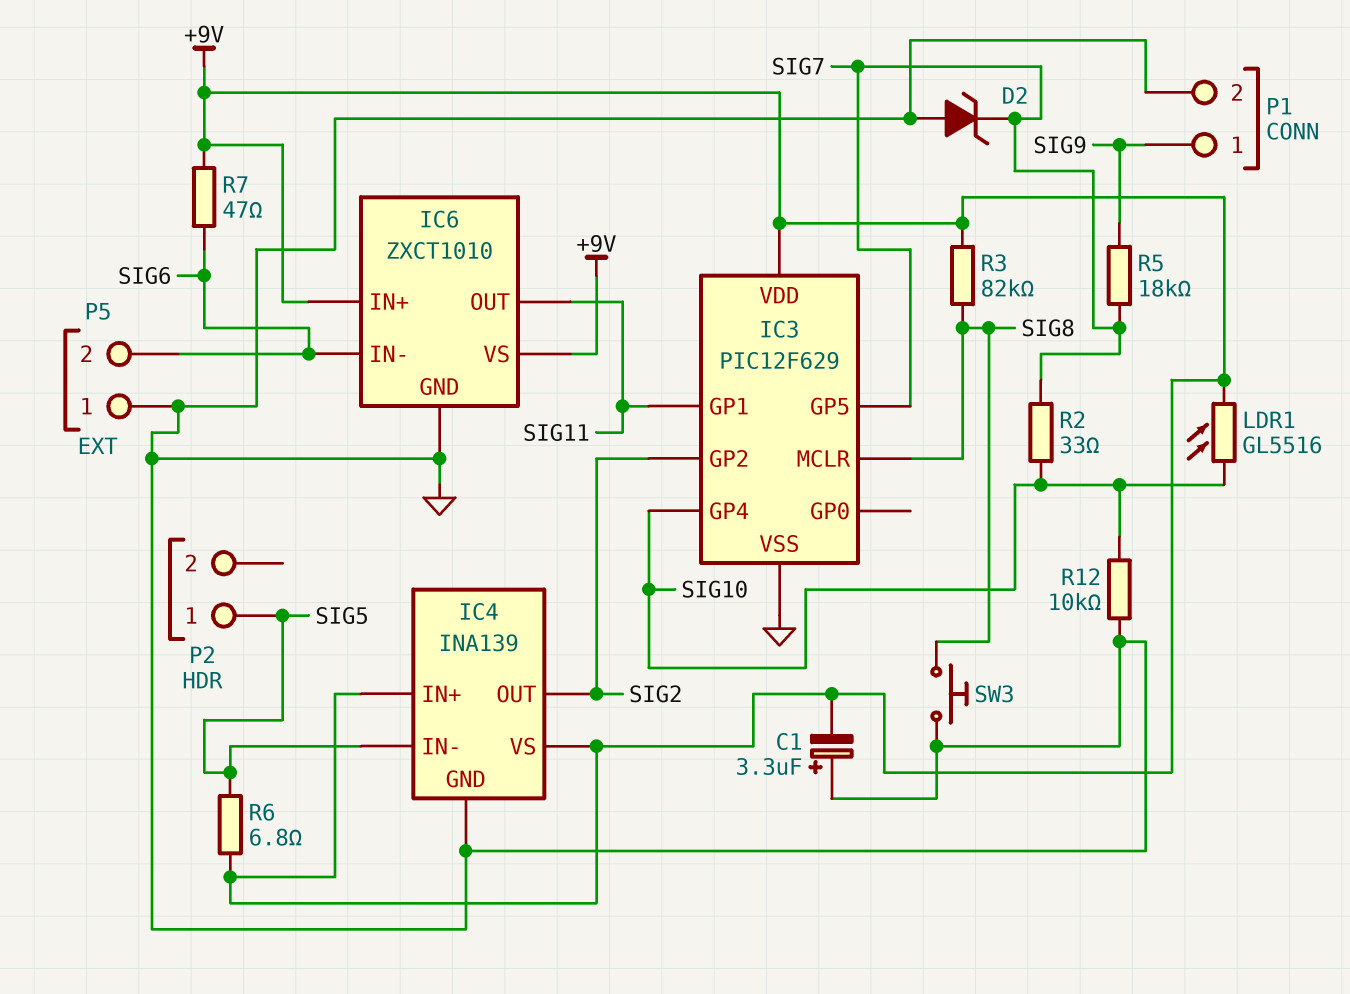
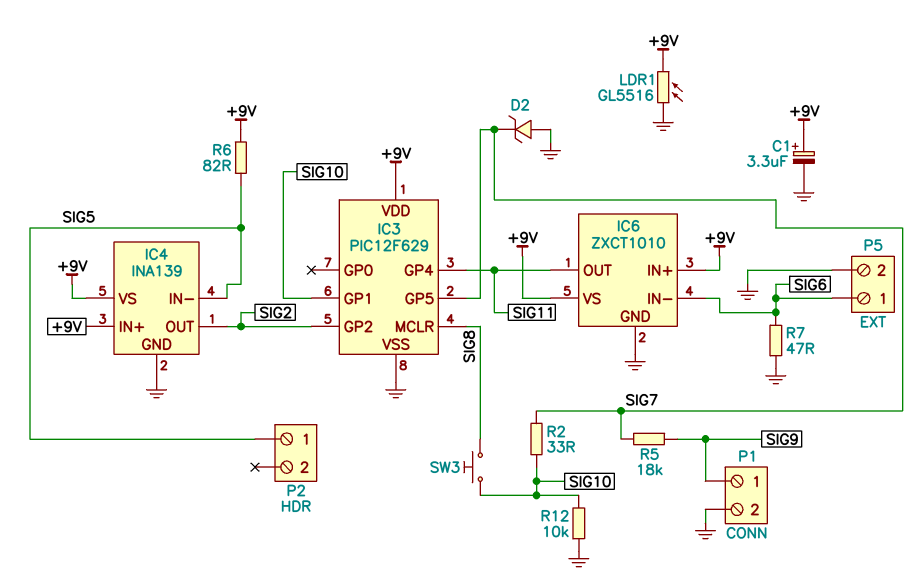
C1: 3.3uF (plus GND, minus +9V) -> 3.3uF (plus +9V, minus GND)
IC3 pin GP1: SIG11 -> SIG10
IC3 pin GP4: SIG10 -> SIG11
LDR1: GL5516 (+9V, SIG10) -> GL5516 (+9V, GND)
P5 pin 1: GND -> SIG6
P5 pin 2: SIG6 -> GND
R3: 82k (+9V, SIG8) -> none
R6: 6.8 (+9V, SIG5) -> 82 (+9V, SIG5)
R7: 47 (+9V, SIG6) -> 47 (GND, SIG6)
SW3: button (GND, SIG8) -> button (SIG8, SIG10)

